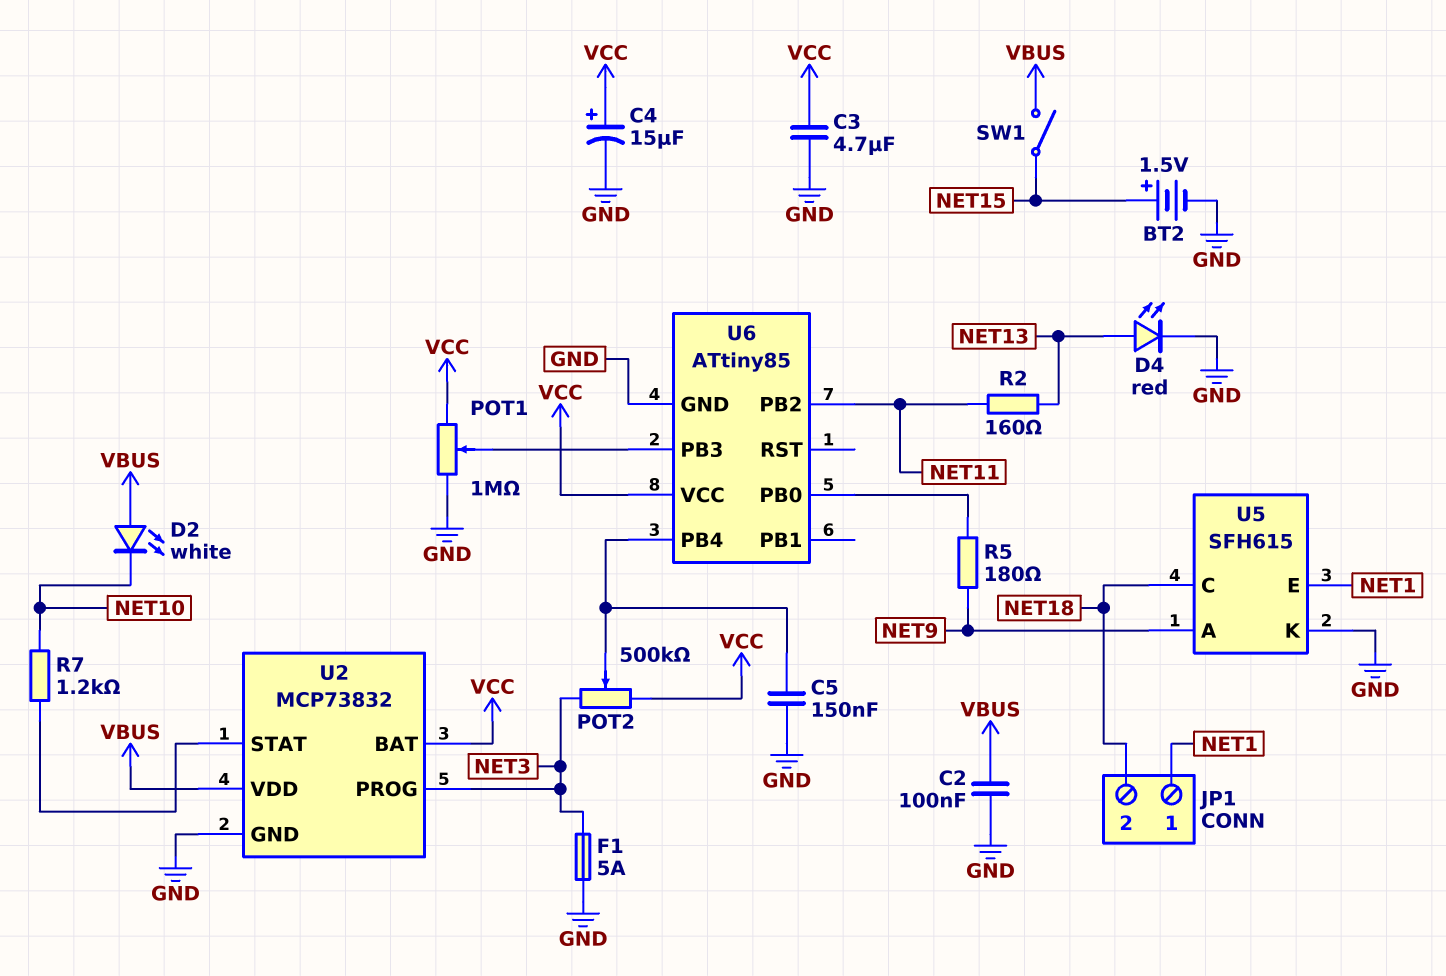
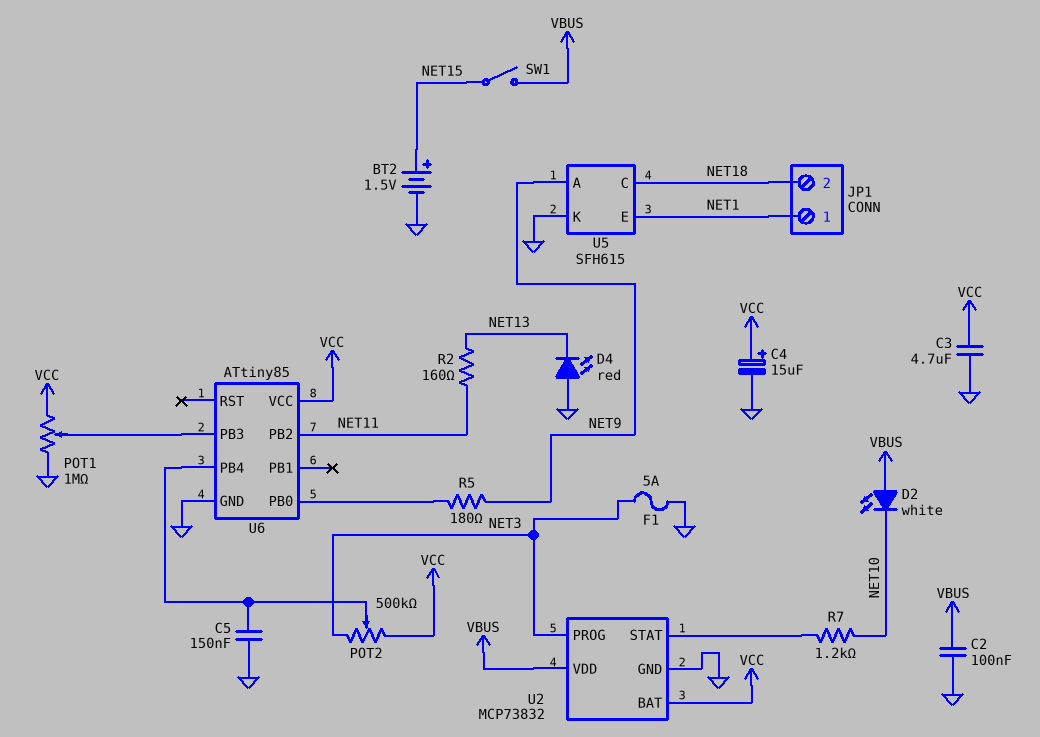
D4: LED red (A NET13, K GND) -> LED red (A GND, K NET13)

